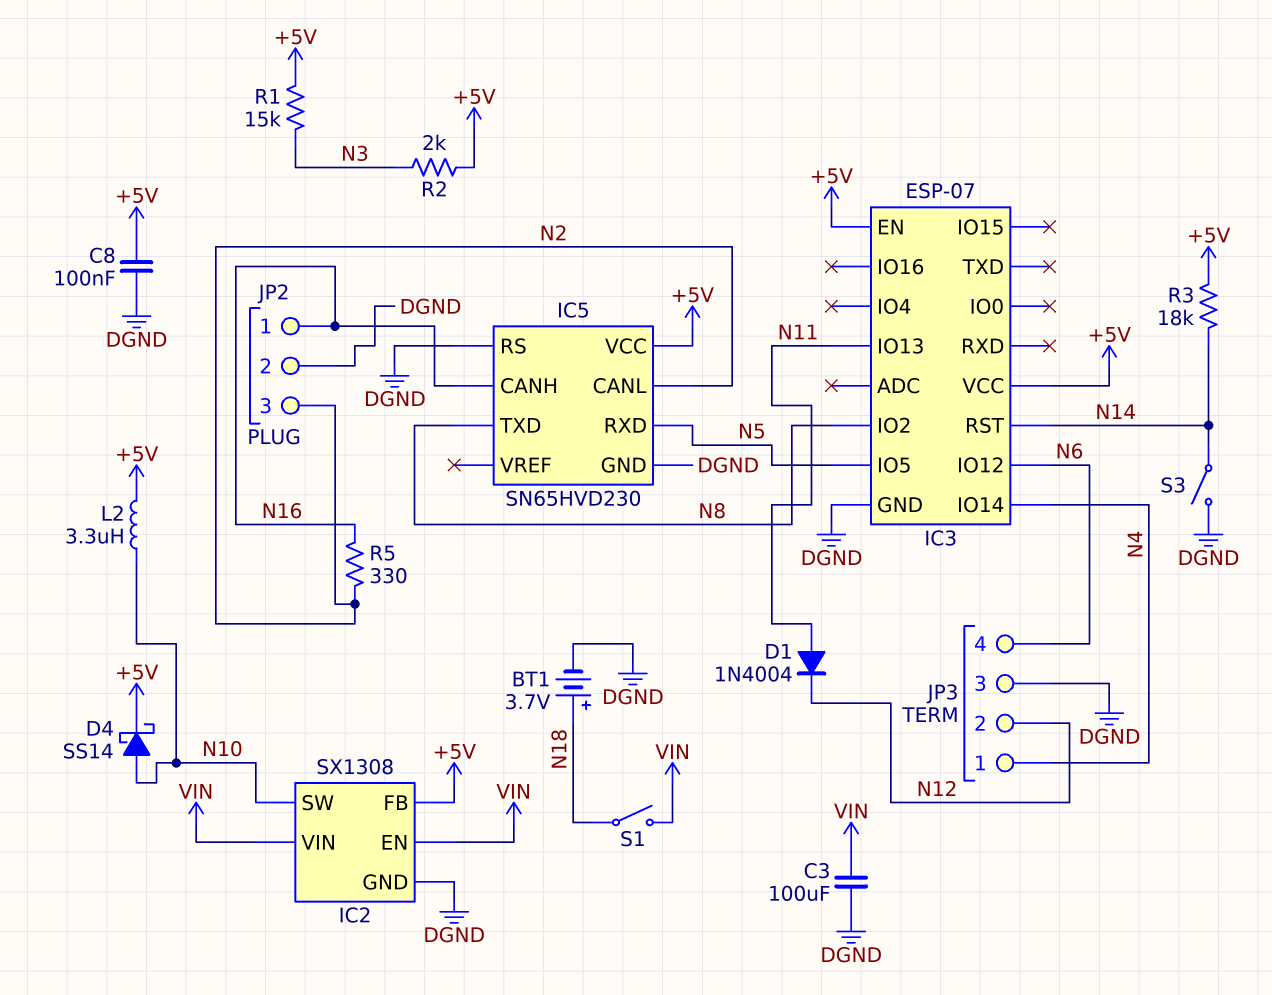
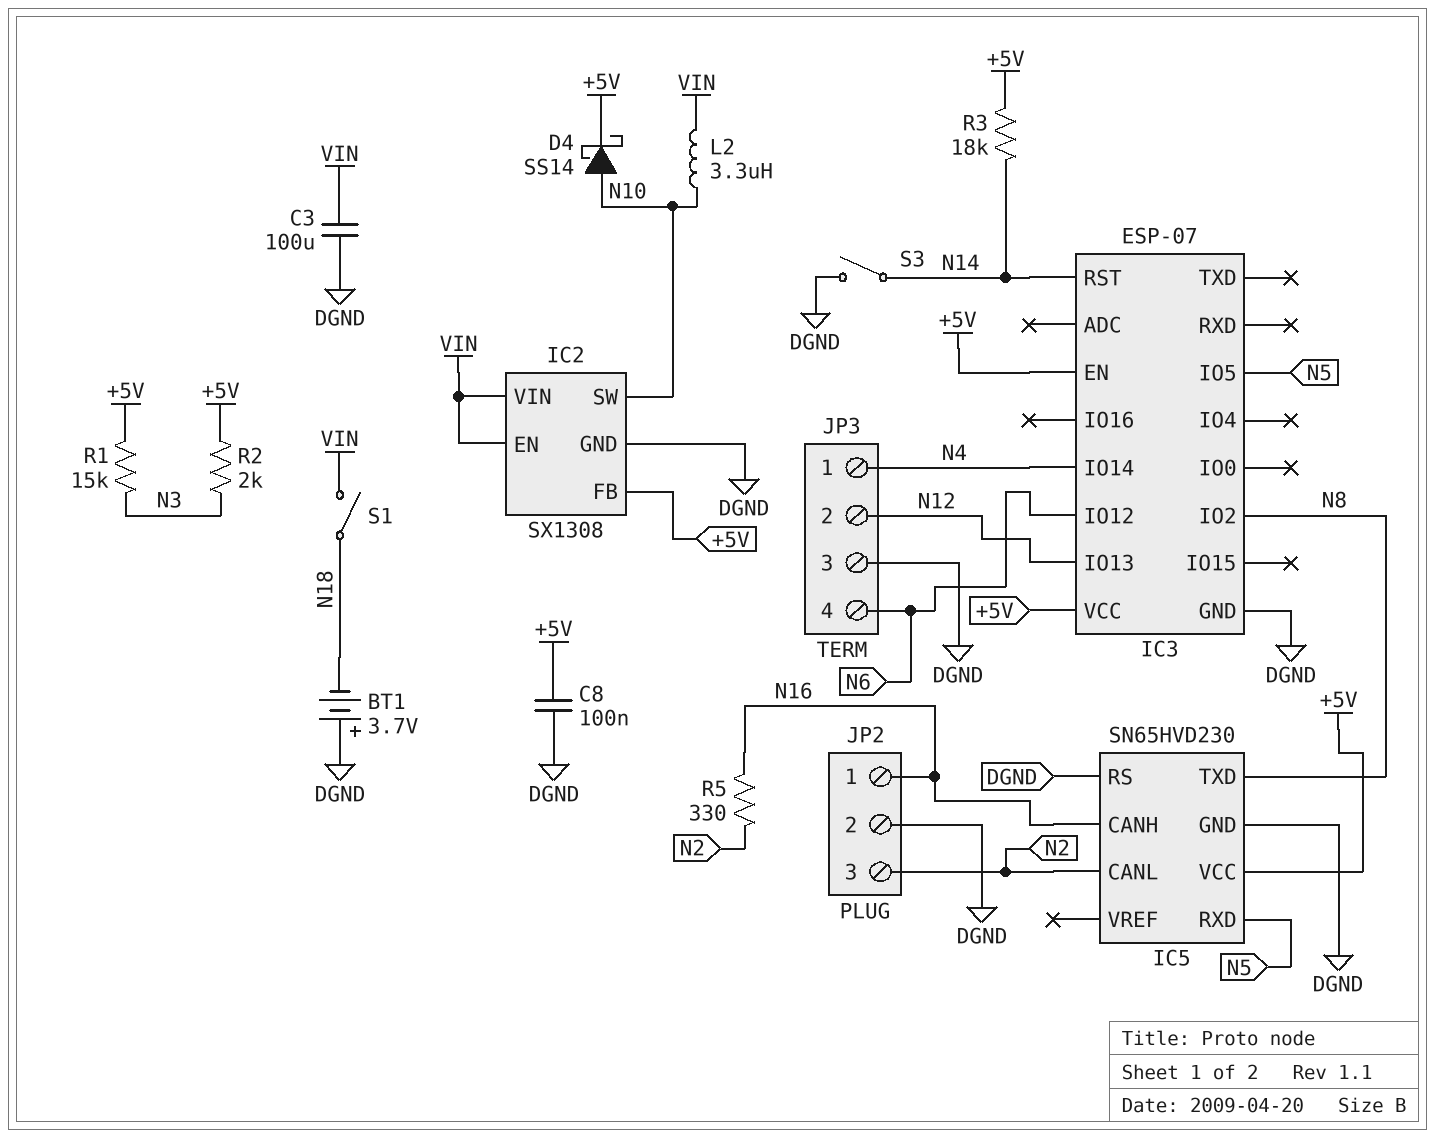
BT1: 3.7V (plus N18, minus DGND) -> 3.7V (plus DGND, minus N18)
D1: diode 1N4004 (A N11, K N12) -> none
IC3 pin IO13: N11 -> N12
L2: 3.3uH (+5V, N10) -> 3.3uH (N10, VIN)

